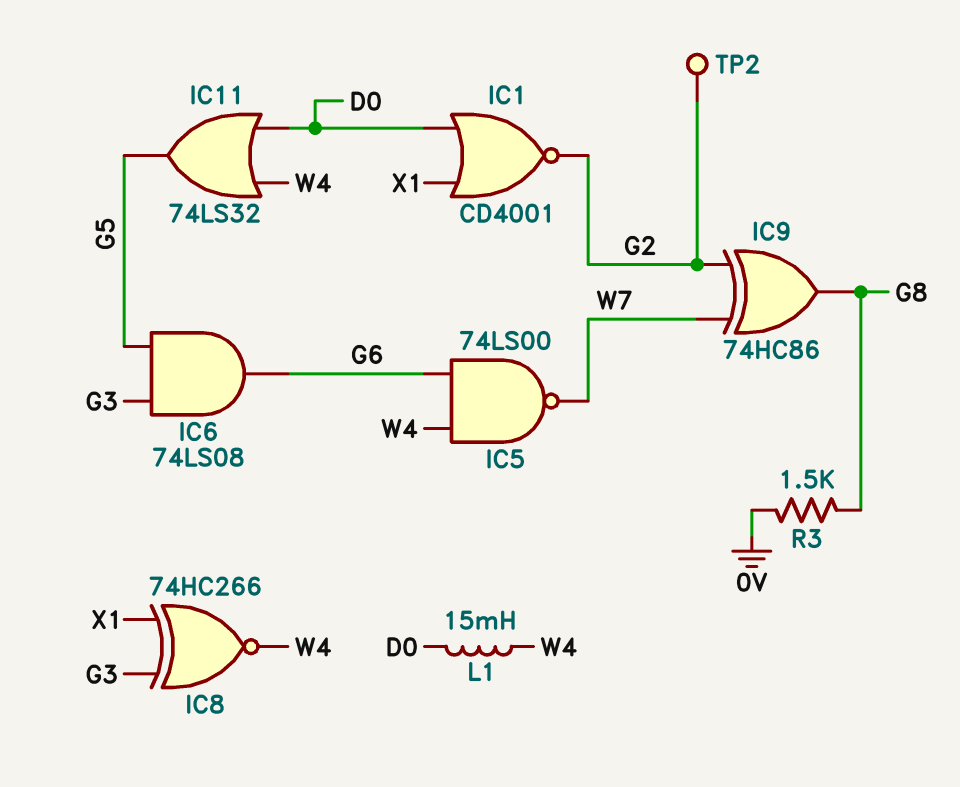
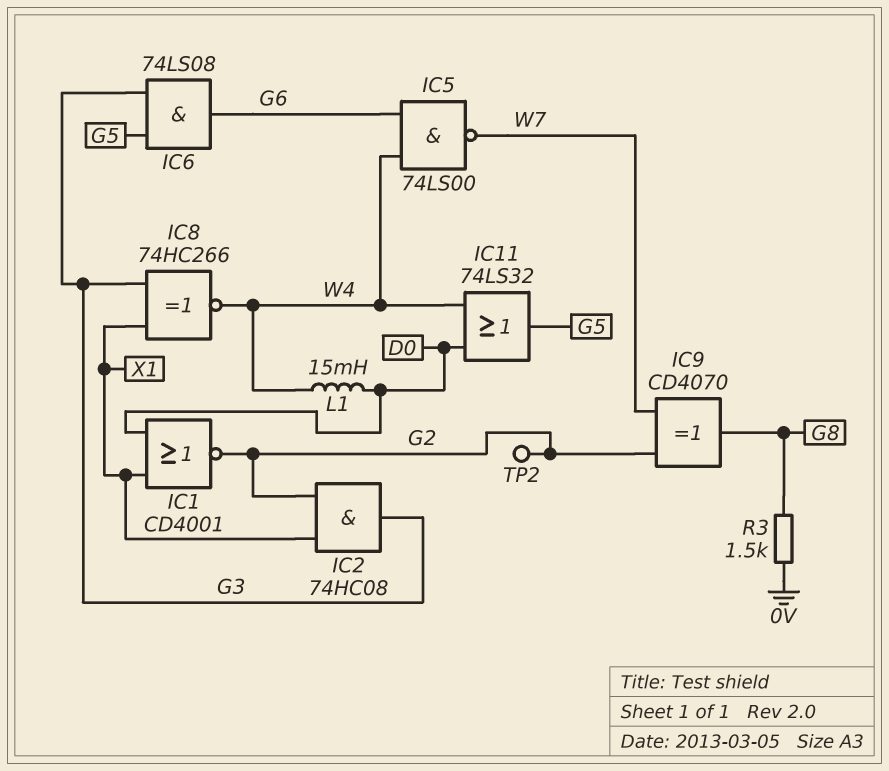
IC2: none -> AND 74HC08 (in G2, in X1, out G3)
IC9: XOR 74HC86 (in G2, in W7, out G8) -> XOR CD4070 (in G2, in W7, out G8)

